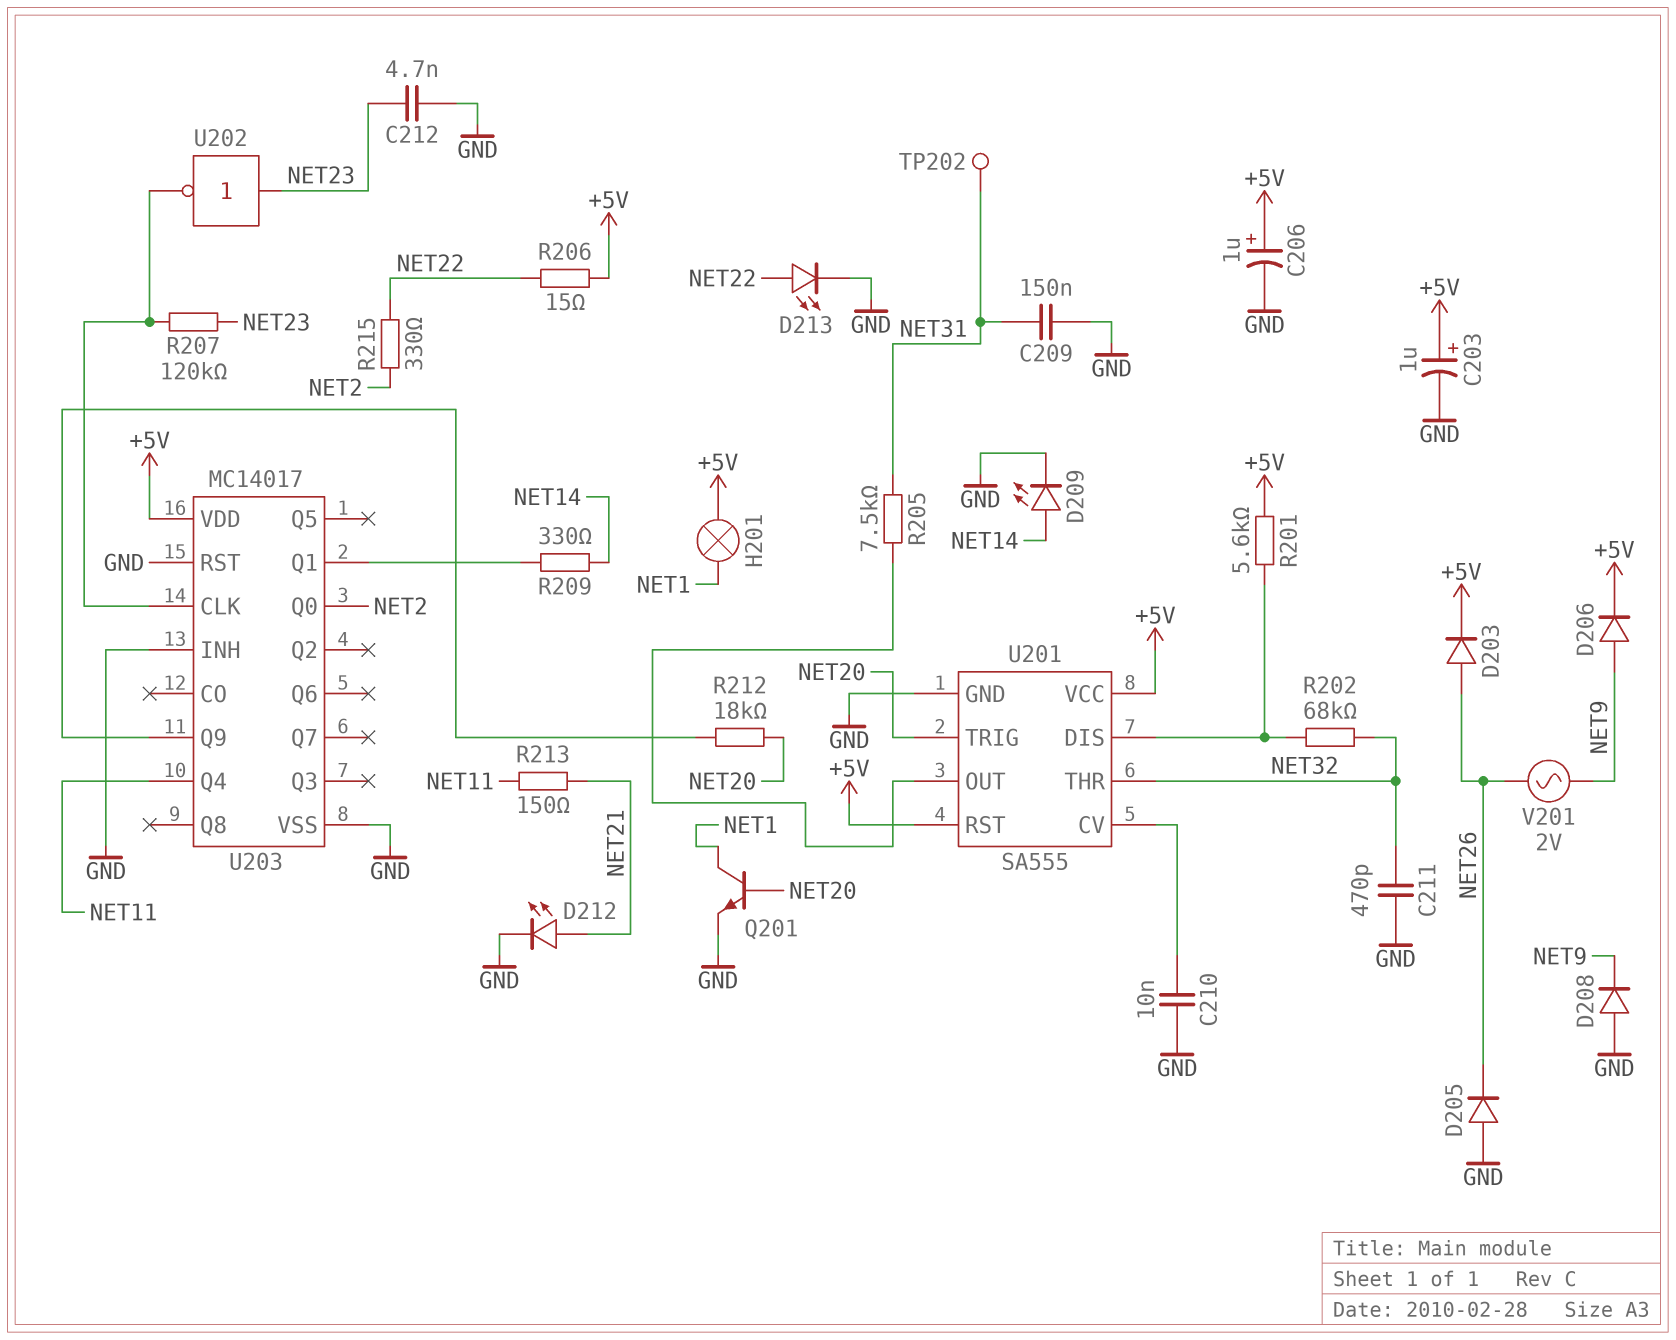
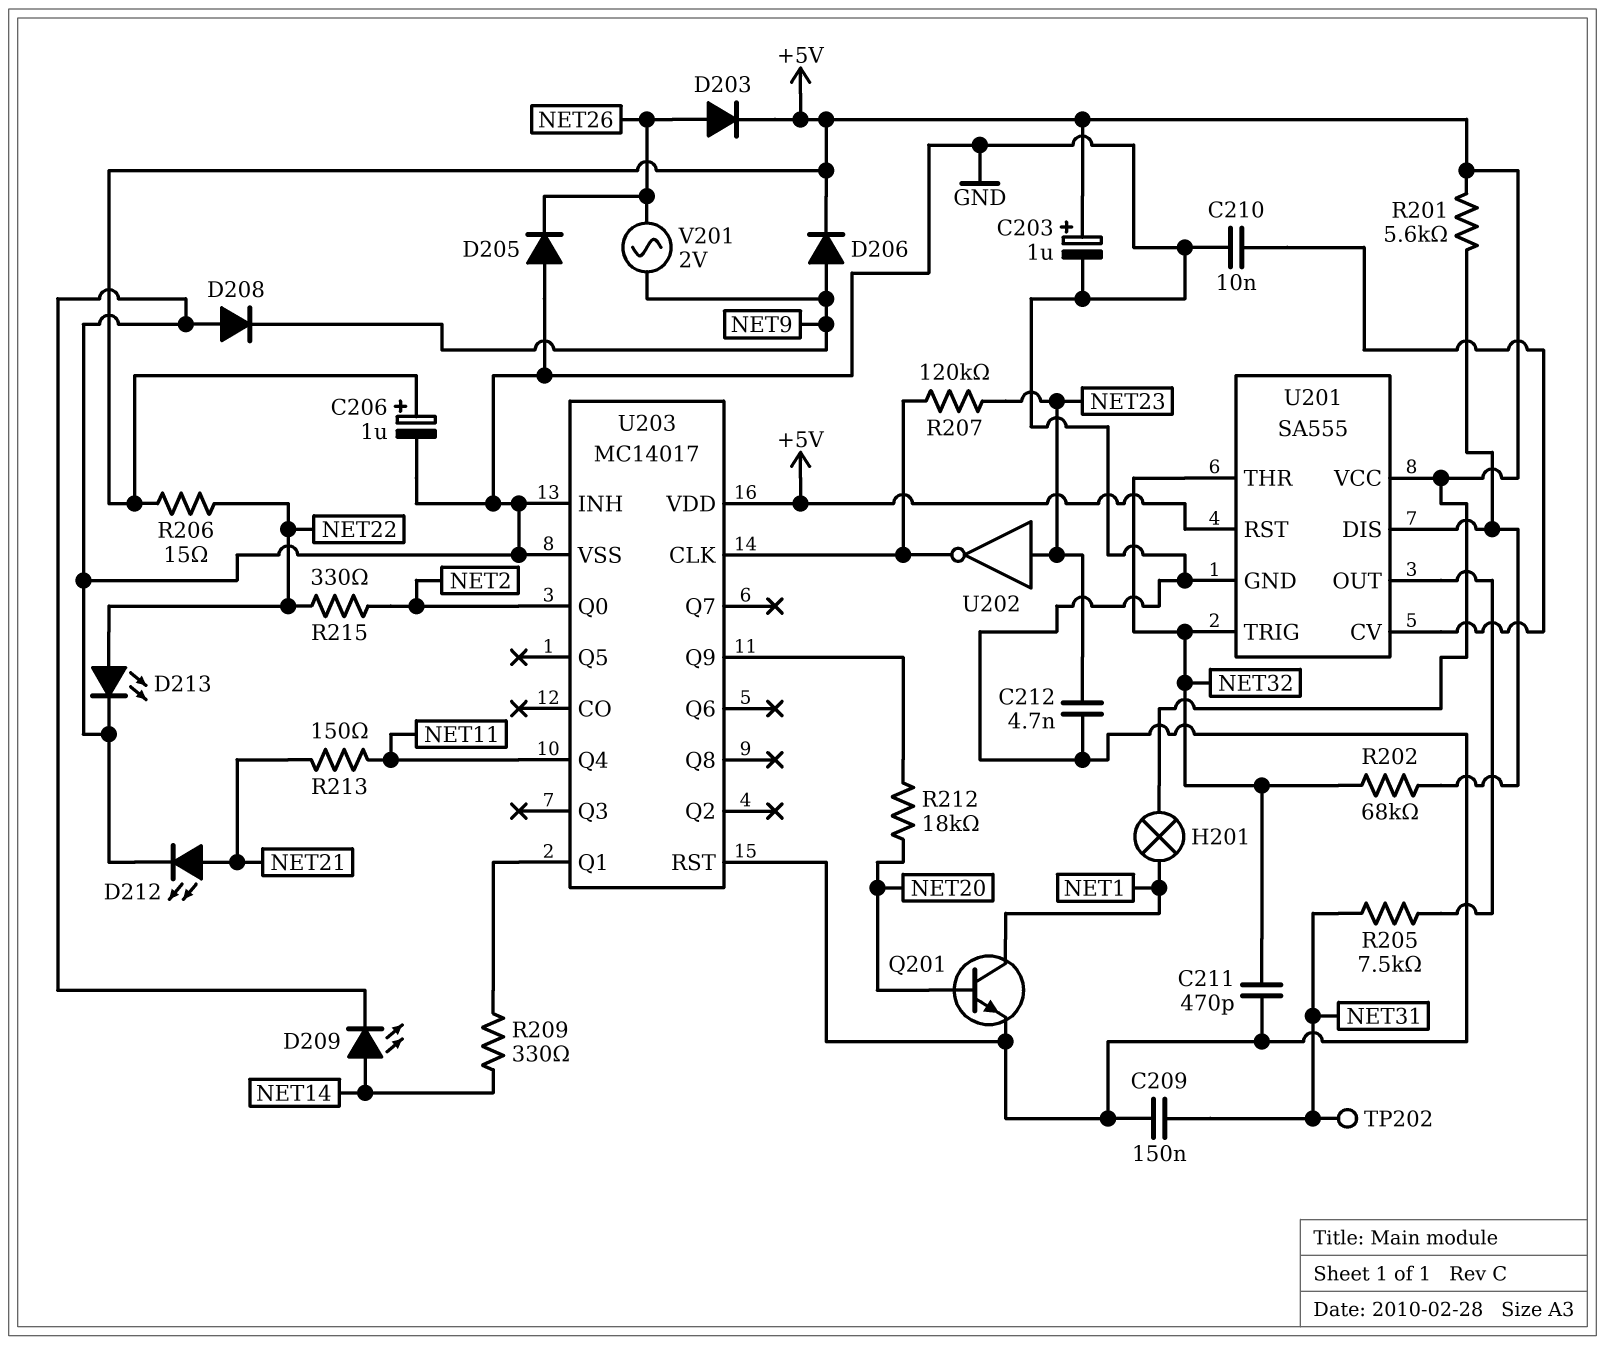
U201 pin TRIG: NET20 -> NET32

